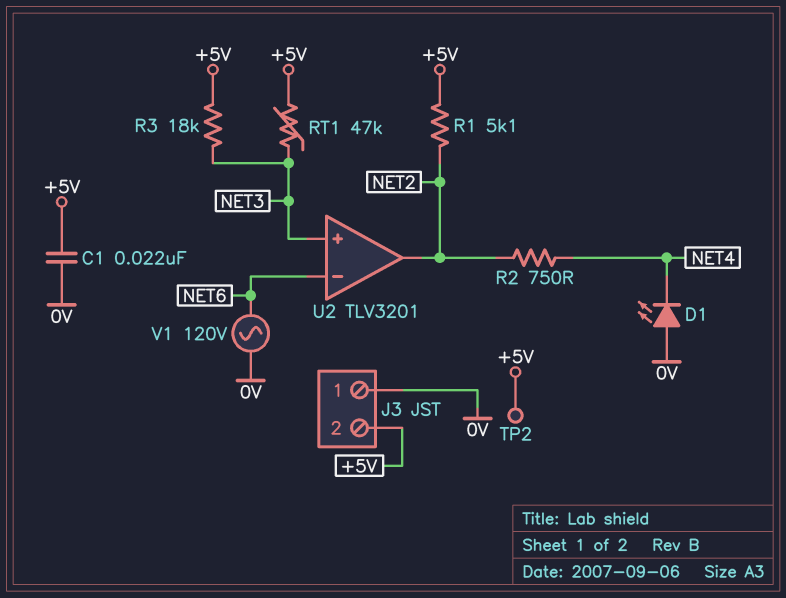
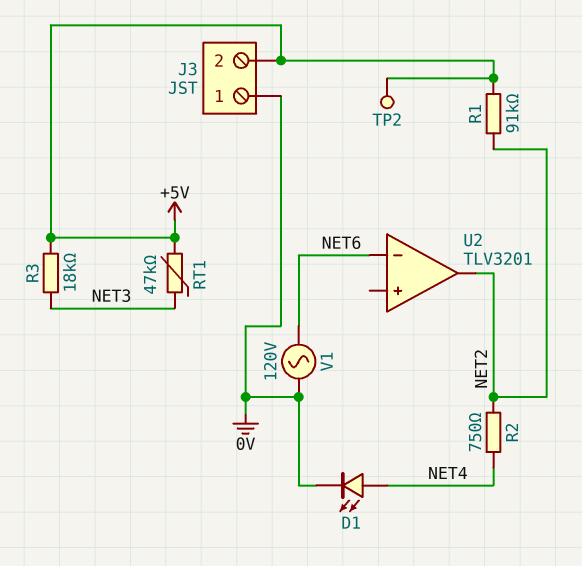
C1: 22nF (+5V, 0V) -> none
D1: LED (A 0V, K NET4) -> LED (A NET4, K 0V)
R1: 5.1k (+5V, NET2) -> 91k (+5V, NET2)
U2 pin in+: NET3 -> none

